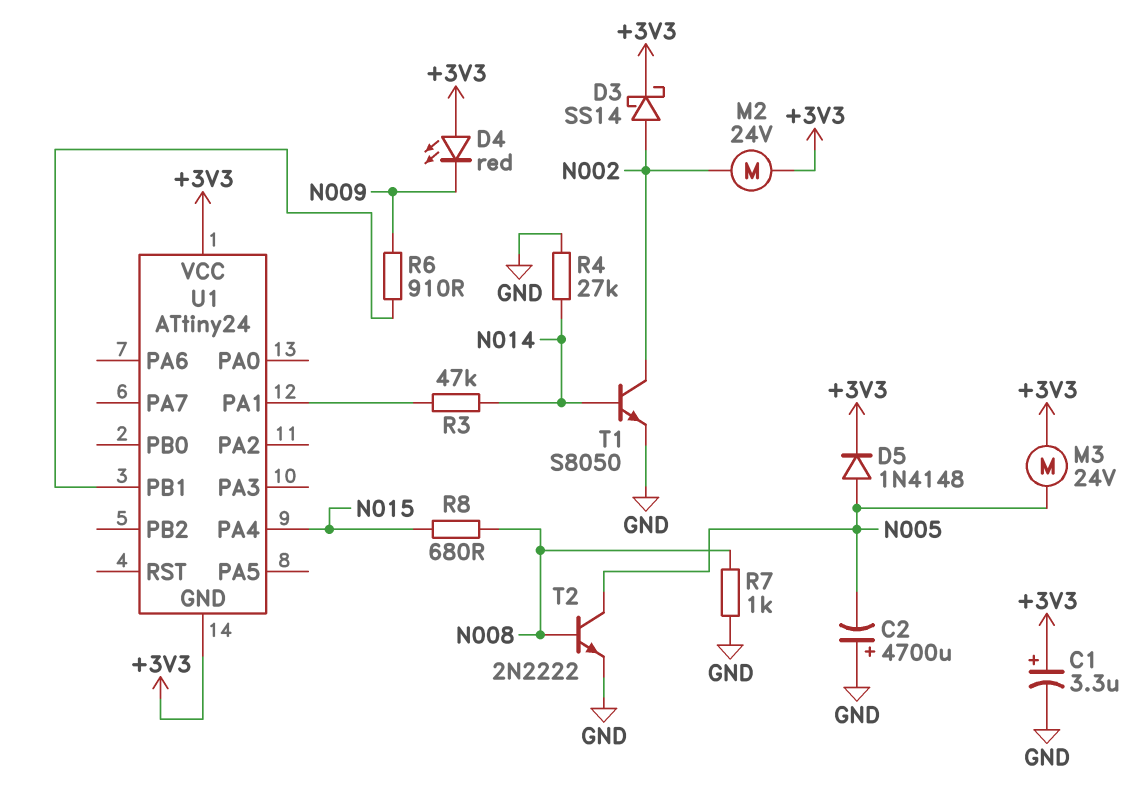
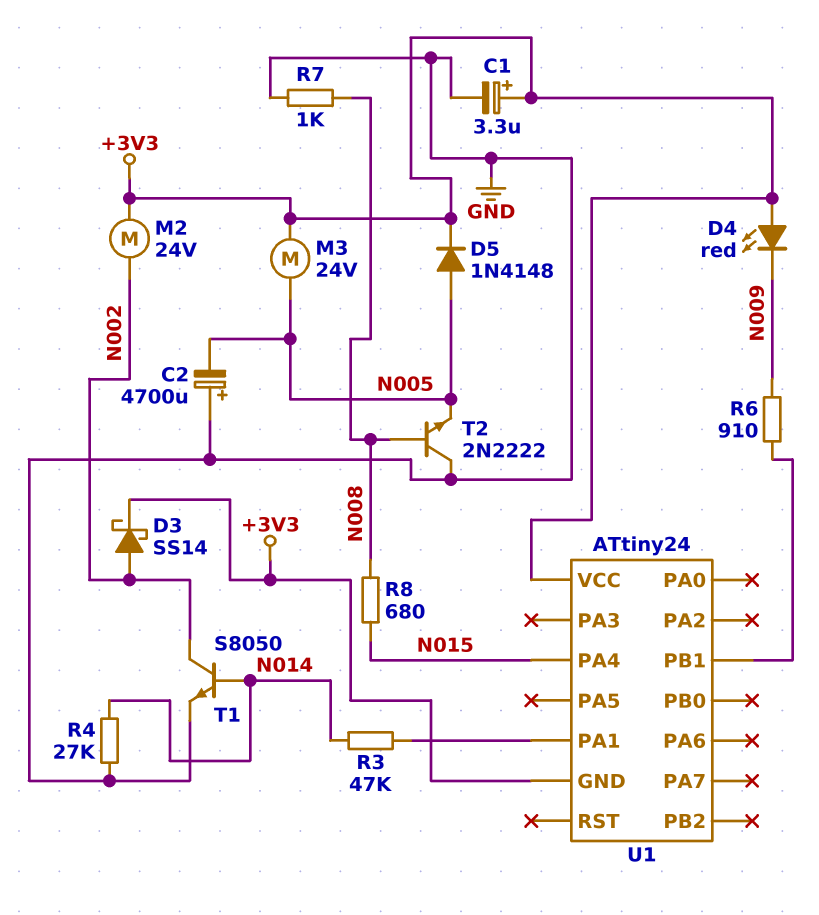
T2: NPN 2N2222 (B N008, C N005, E GND) -> NPN 2N2222 (B N008, C GND, E N005)

